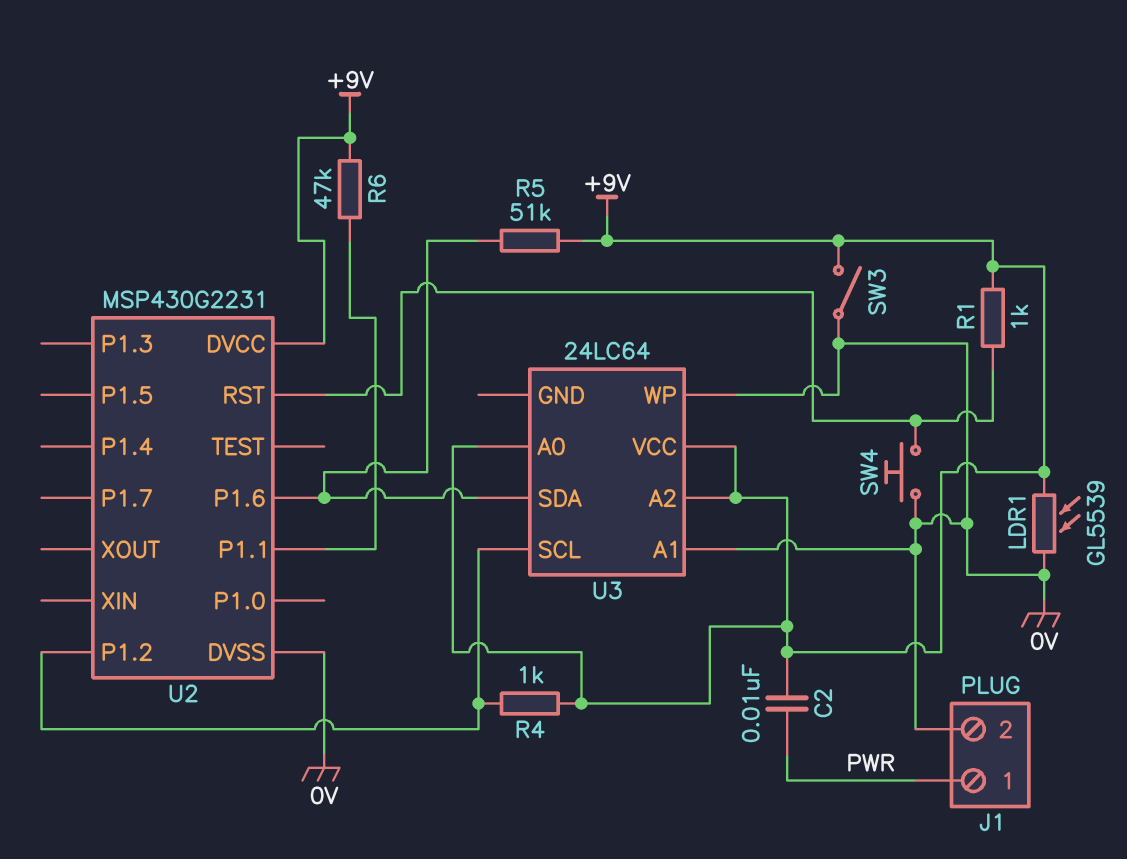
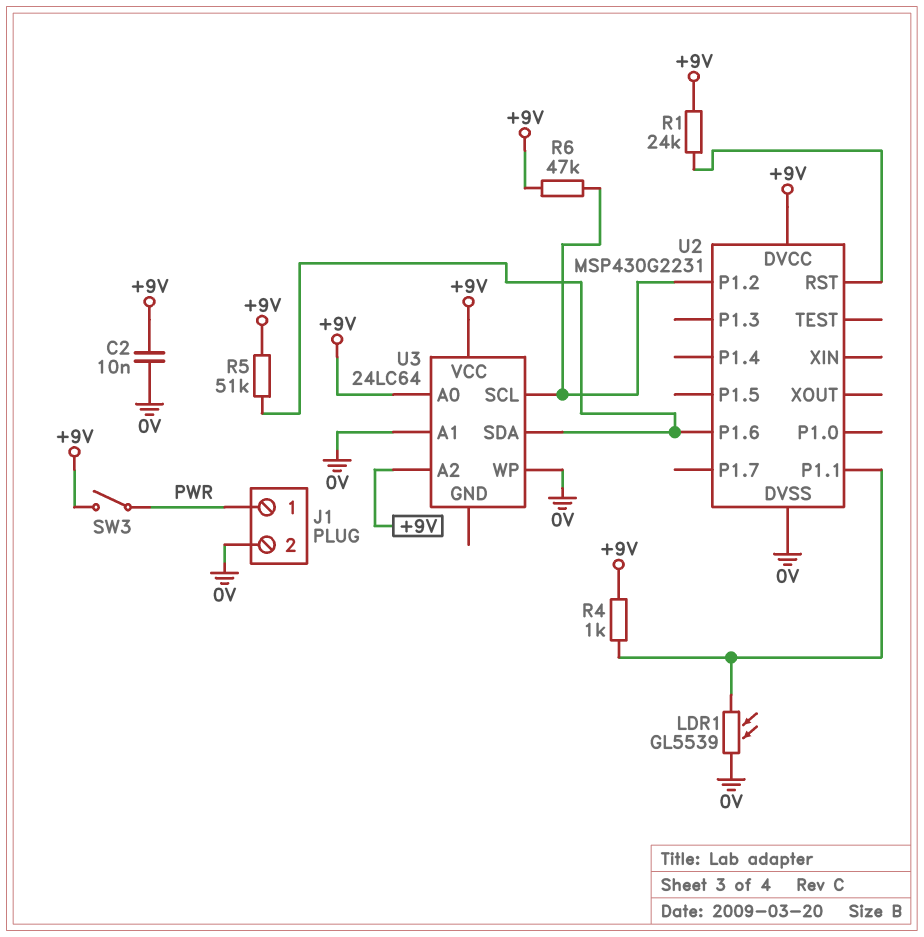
C2: 10nF (+9V, PWR) -> 10nF (+9V, 0V)
LDR1: GL5539 (+9V, 0V) -> GL5539 (0V, U2/P1.1)
R1: 1k (+9V, U2/RST) -> 24k (+9V, U2/RST)
R4: 1k (+9V, U2/P1.2) -> 1k (+9V, U2/P1.1)
R6: 47k (+9V, U2/P1.1) -> 47k (+9V, U2/P1.2)
SW3: switch (+9V, 0V) -> switch (+9V, PWR)
SW4: button (0V, U2/RST) -> none

